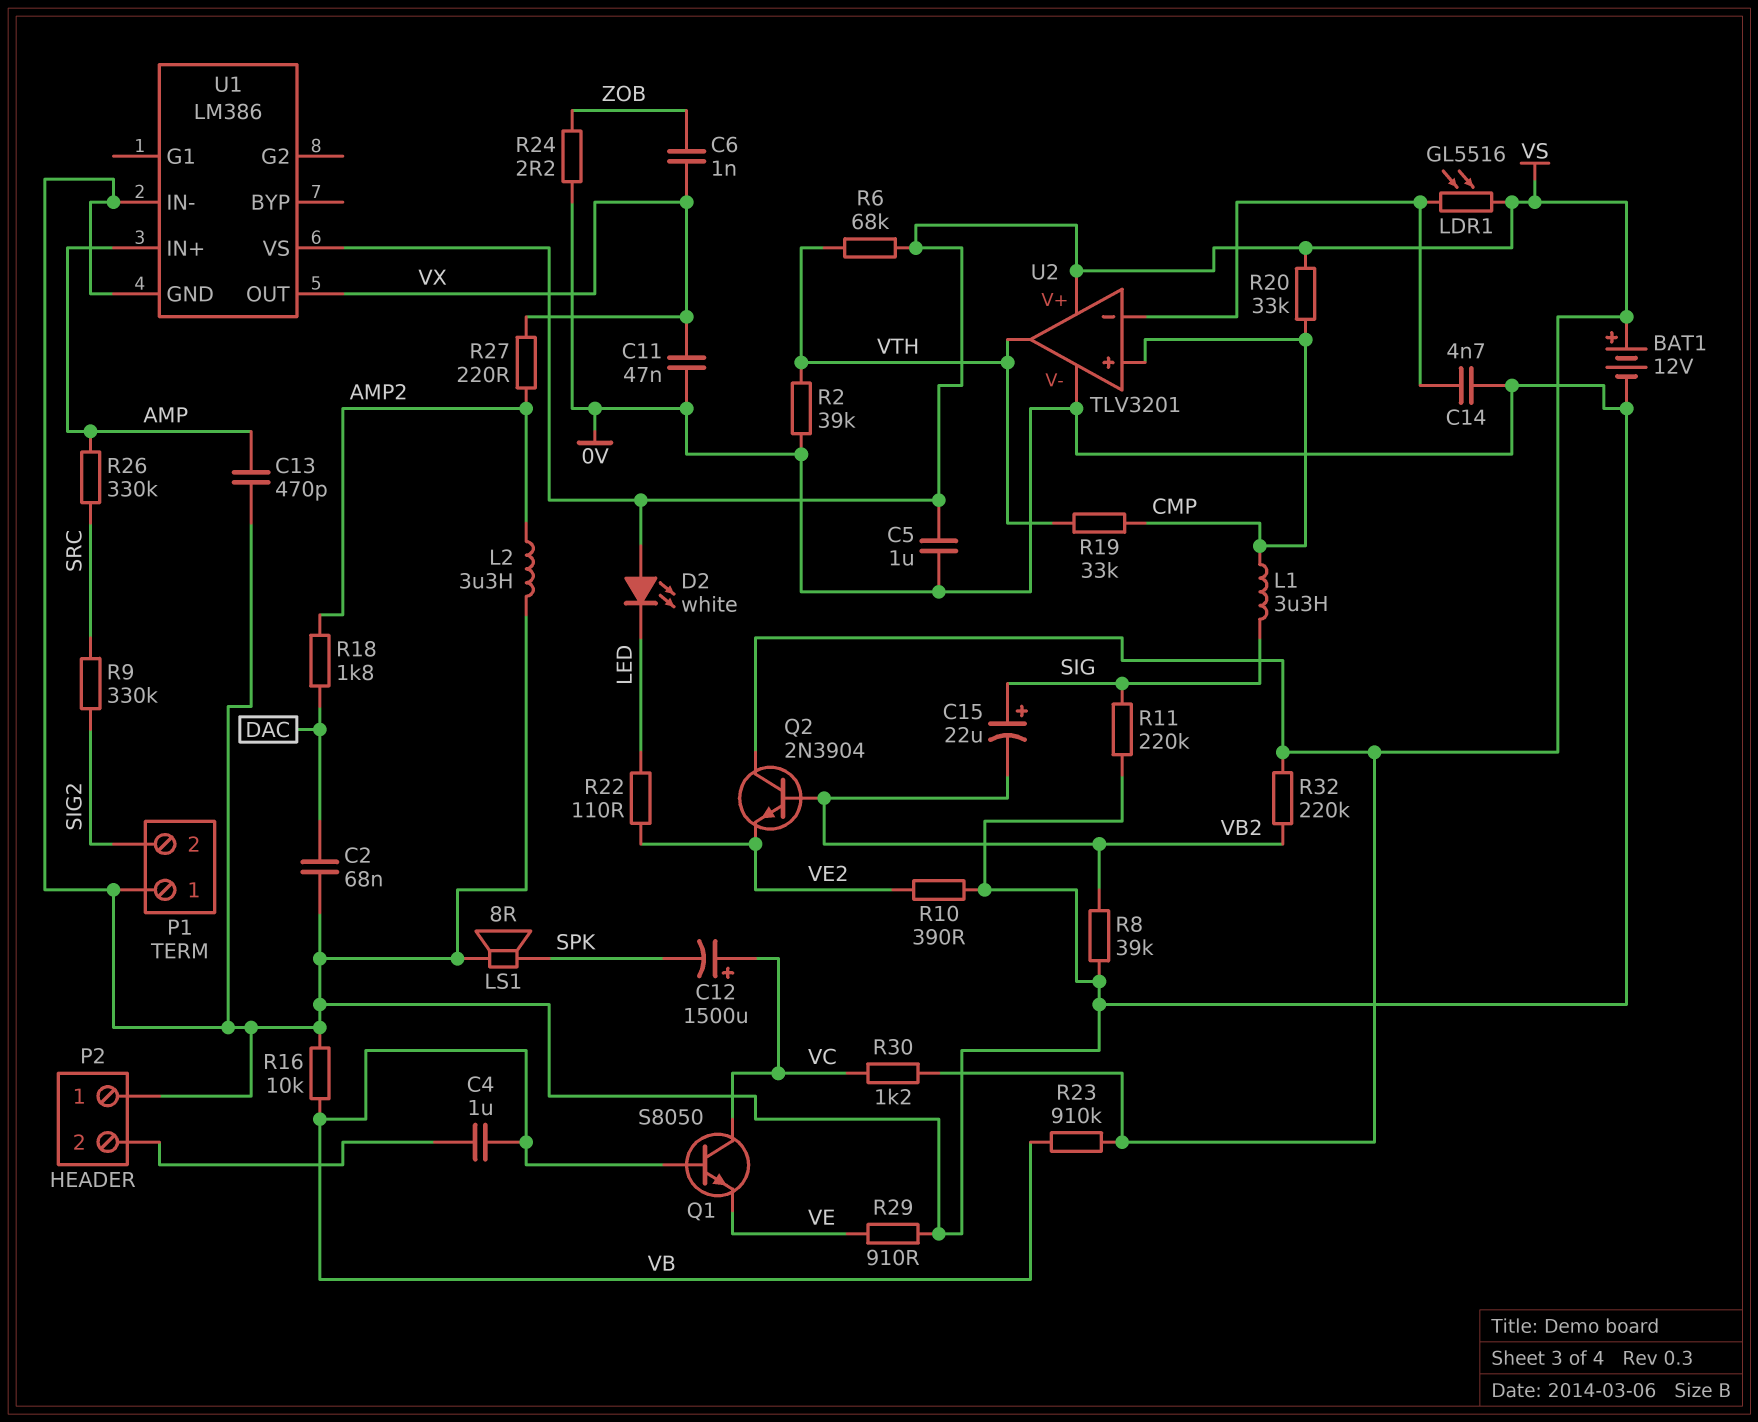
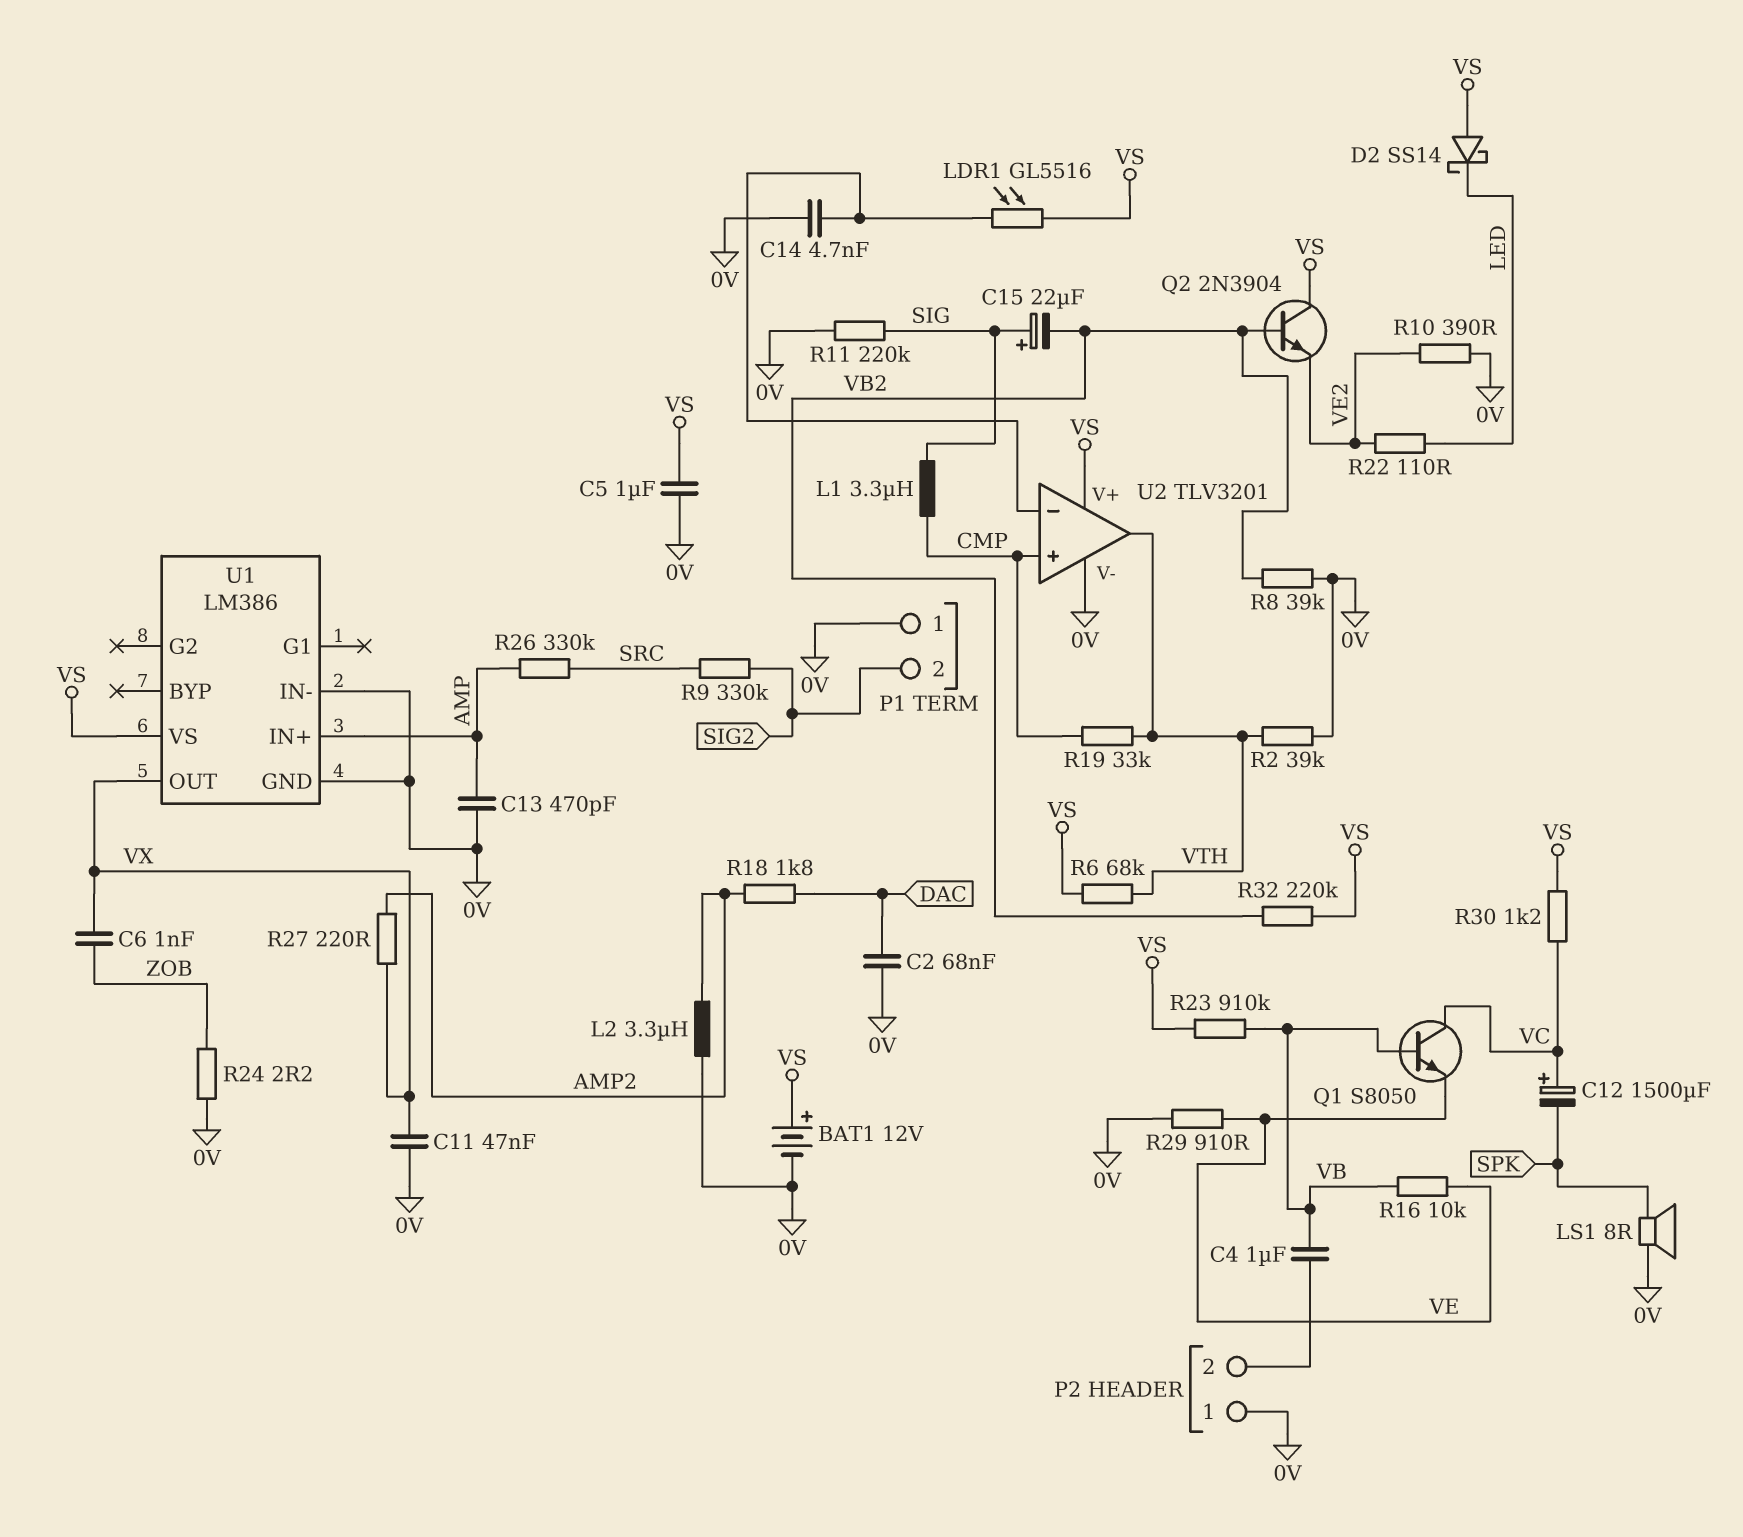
D2: LED white (A VS, K LED) -> schottky SS14 (A VS, K LED)
R16: 10k (0V, VB) -> 10k (VB, VE)
R20: 33k (CMP, VS) -> none

